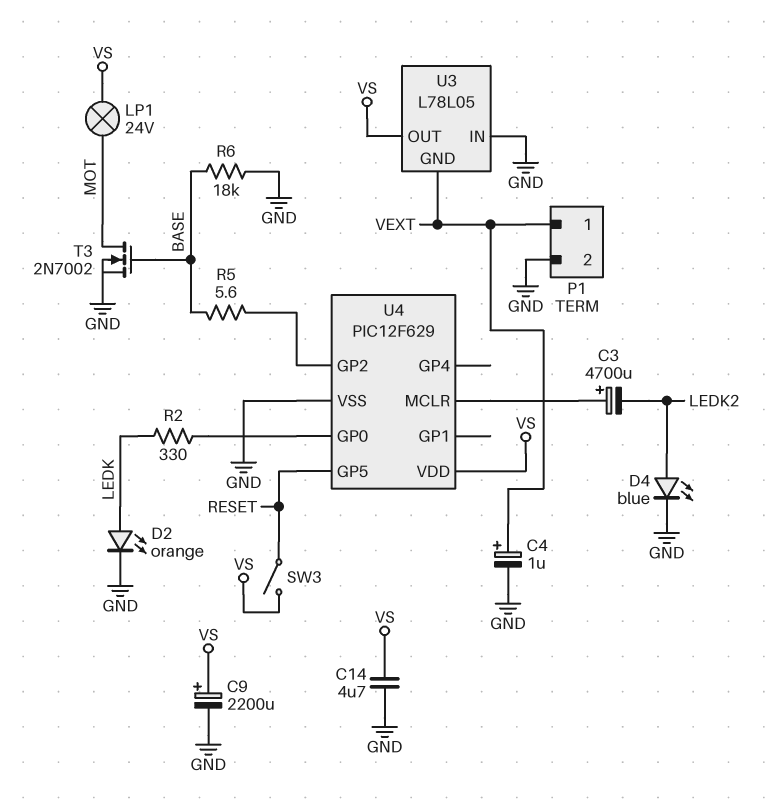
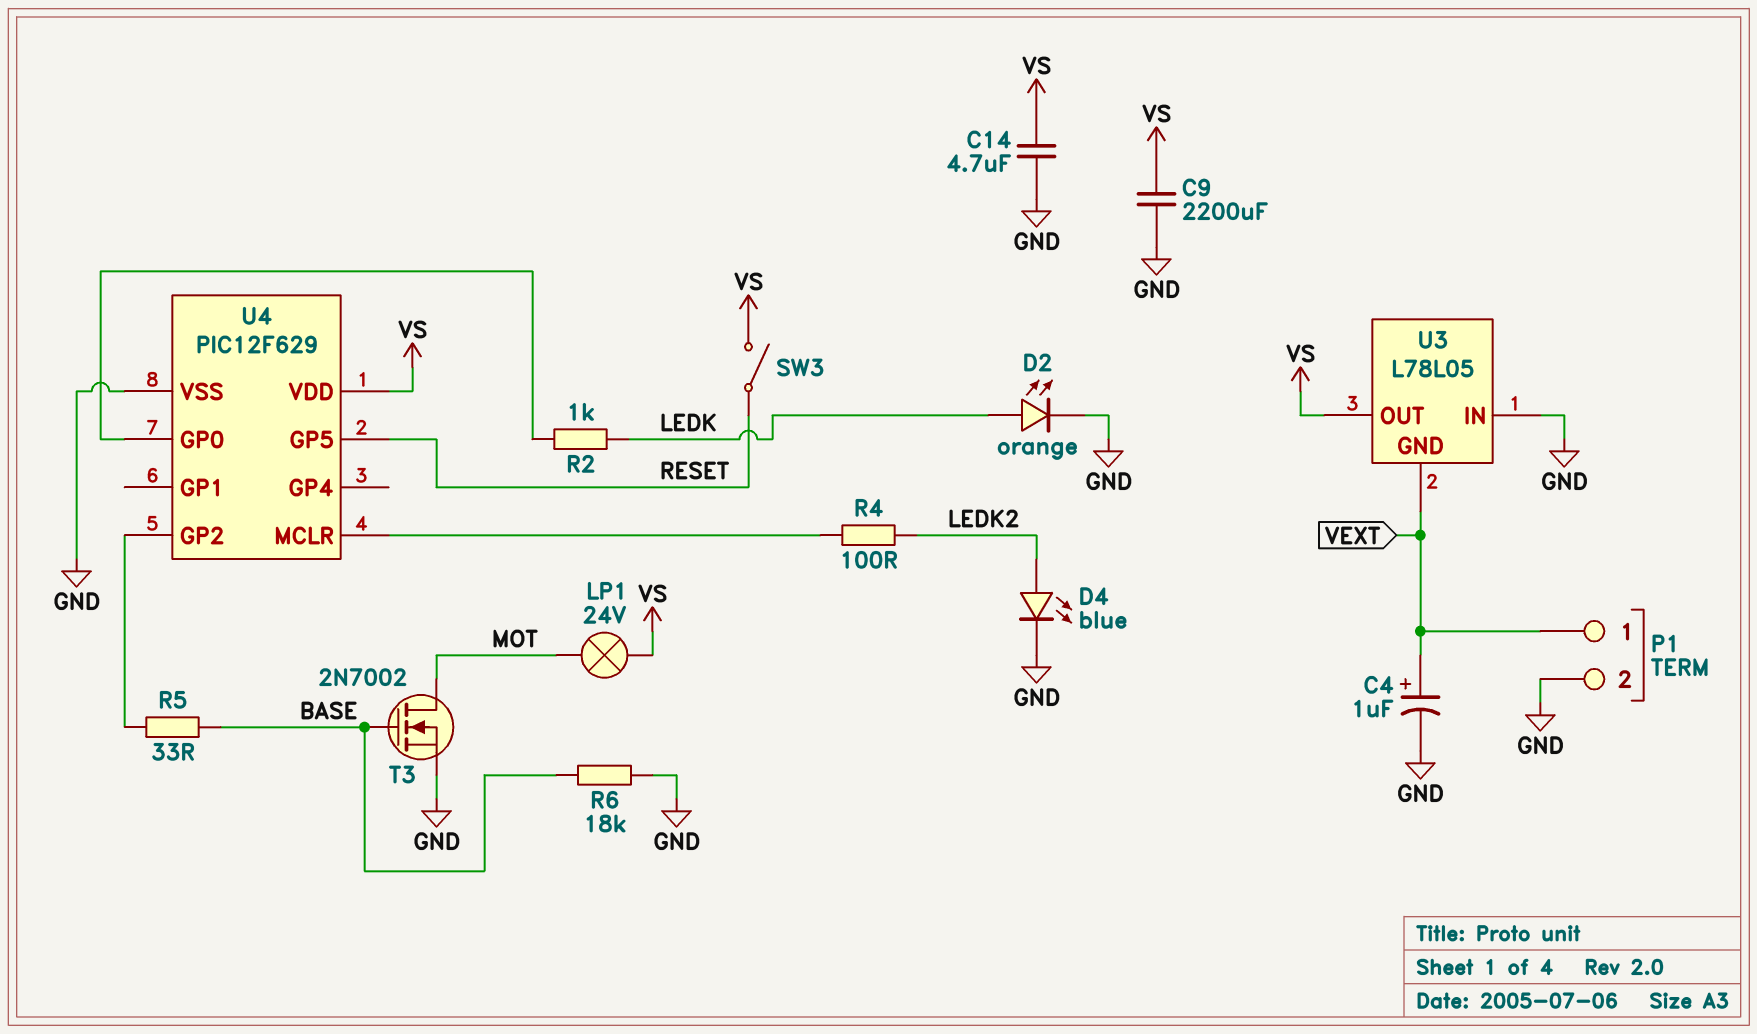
C3: 4700uF (plus U4/MCLR, minus LEDK2) -> none
C9: 2200uF (plus VS, minus GND) -> 2200uF (GND, VS)
R2: 330 (LEDK, U4/GP0) -> 1k (LEDK, U4/GP0)
R4: none -> 100 (LEDK2, U4/MCLR)
R5: 5.6 (BASE, U4/GP2) -> 33 (BASE, U4/GP2)

